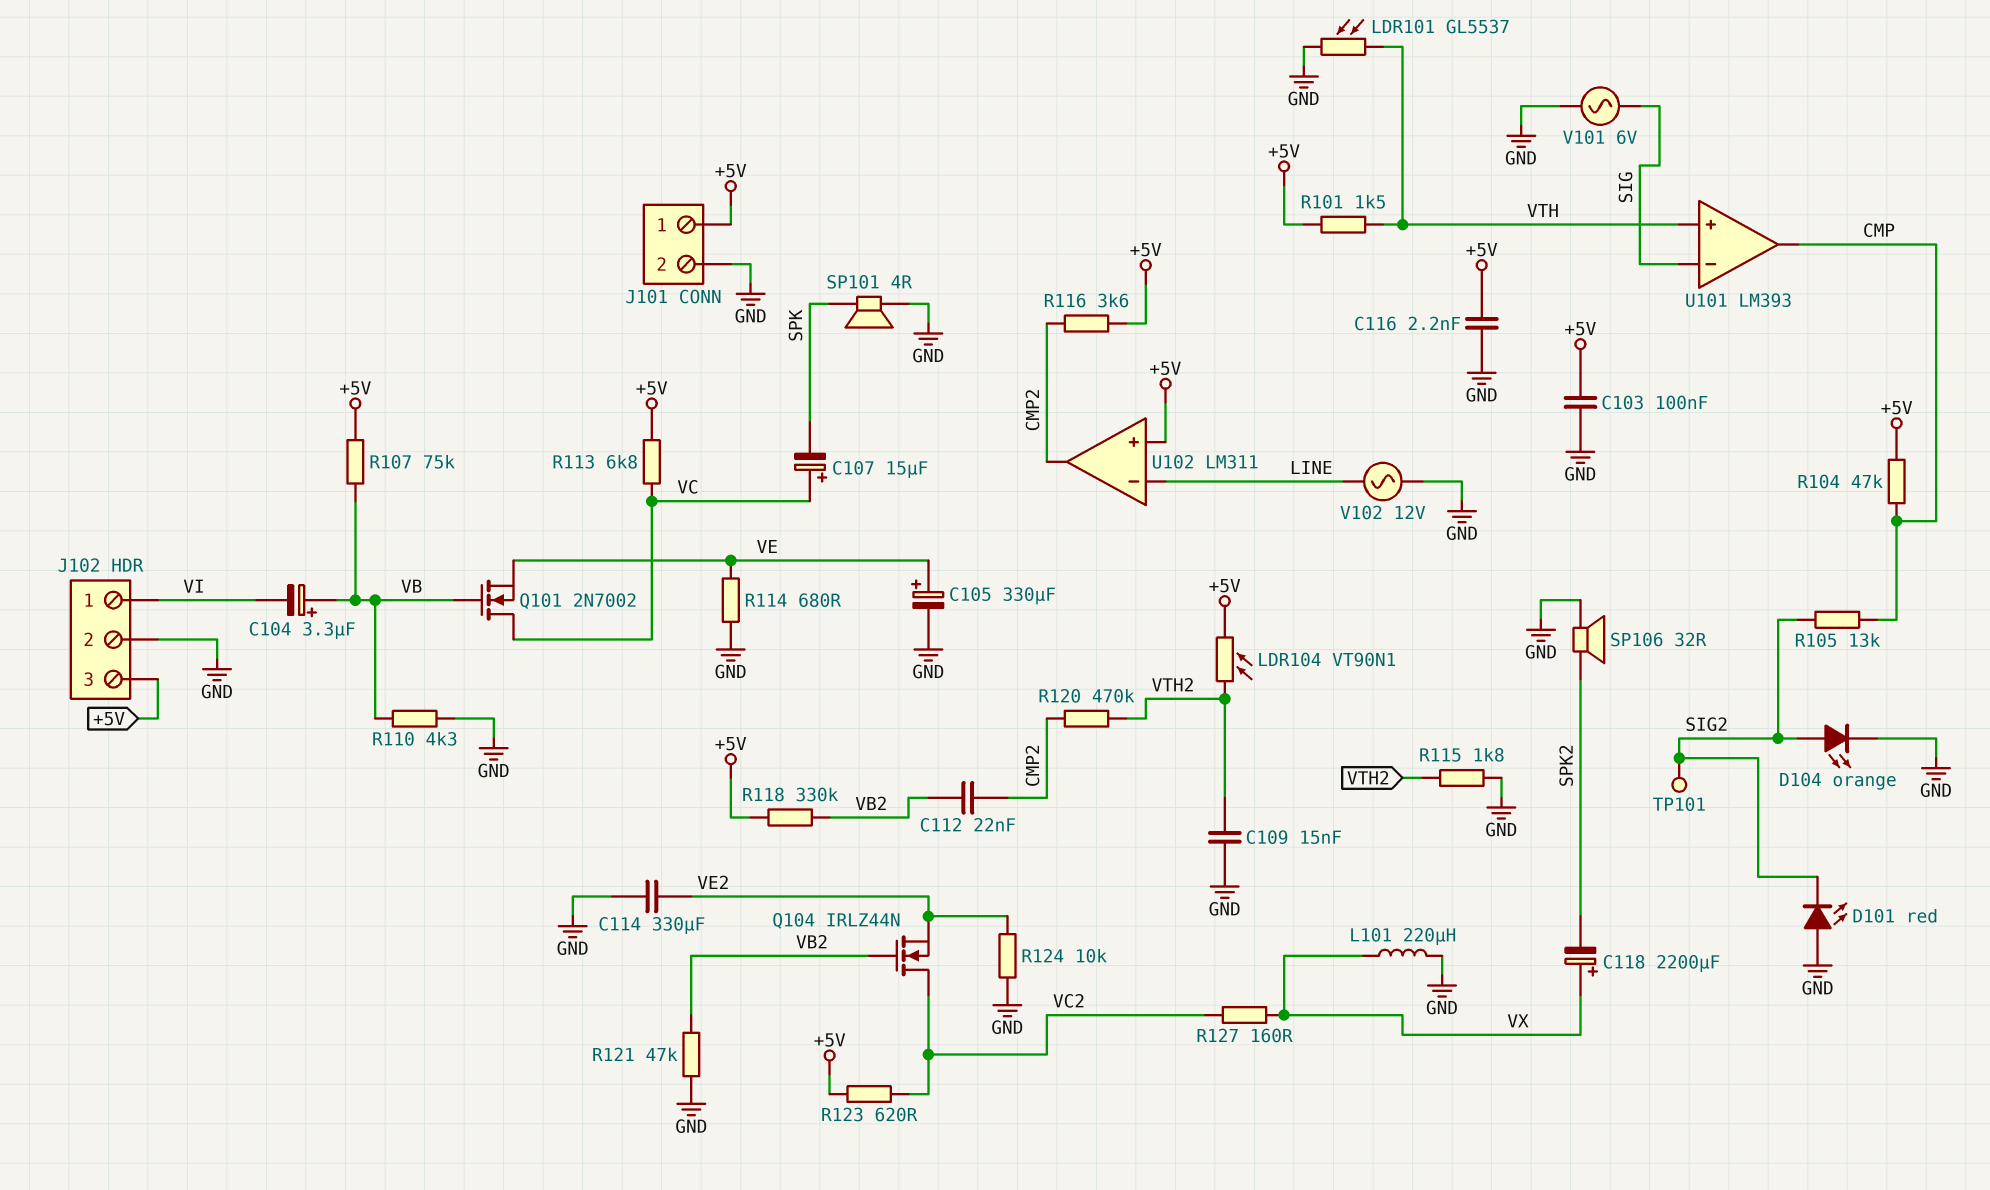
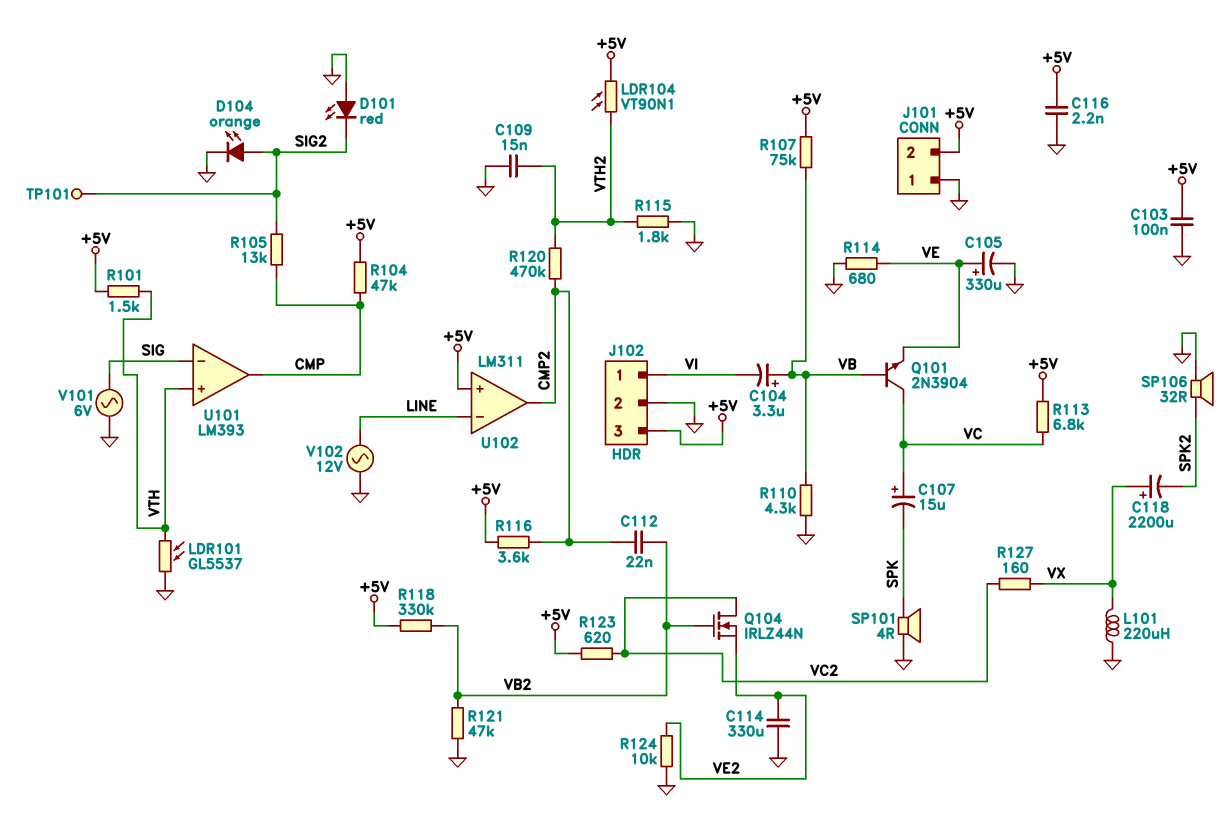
J101 pin 1: +5V -> GND
J101 pin 2: GND -> +5V
Q101: NMOS 2N7002 (G VB, D VC, S VE) -> NPN 2N3904 (B VB, C VC, E VE)

